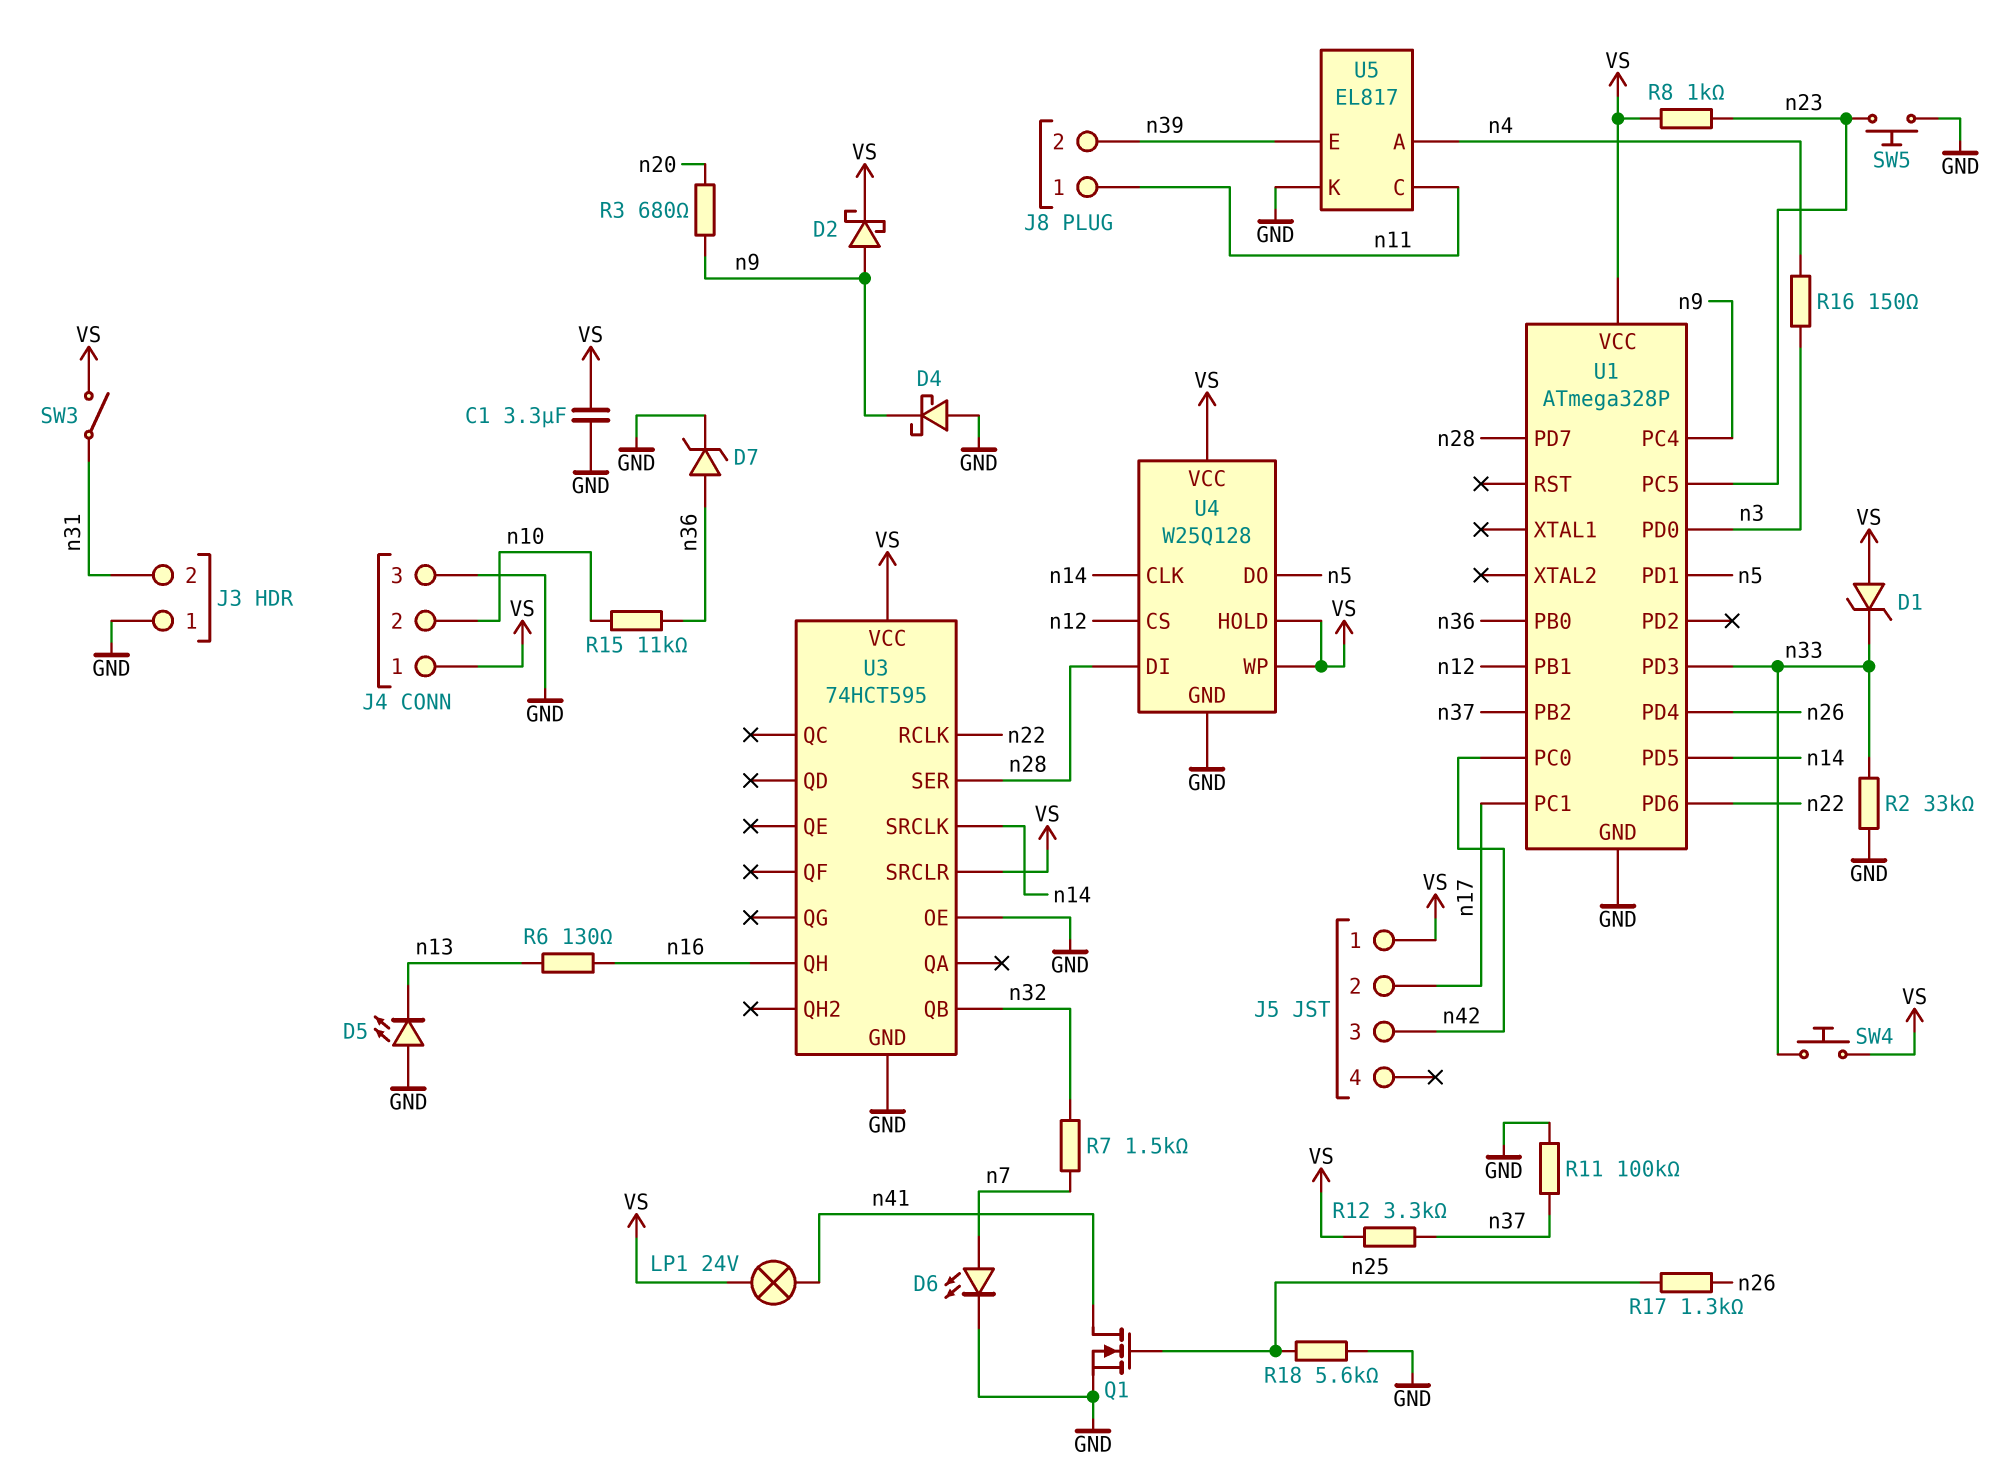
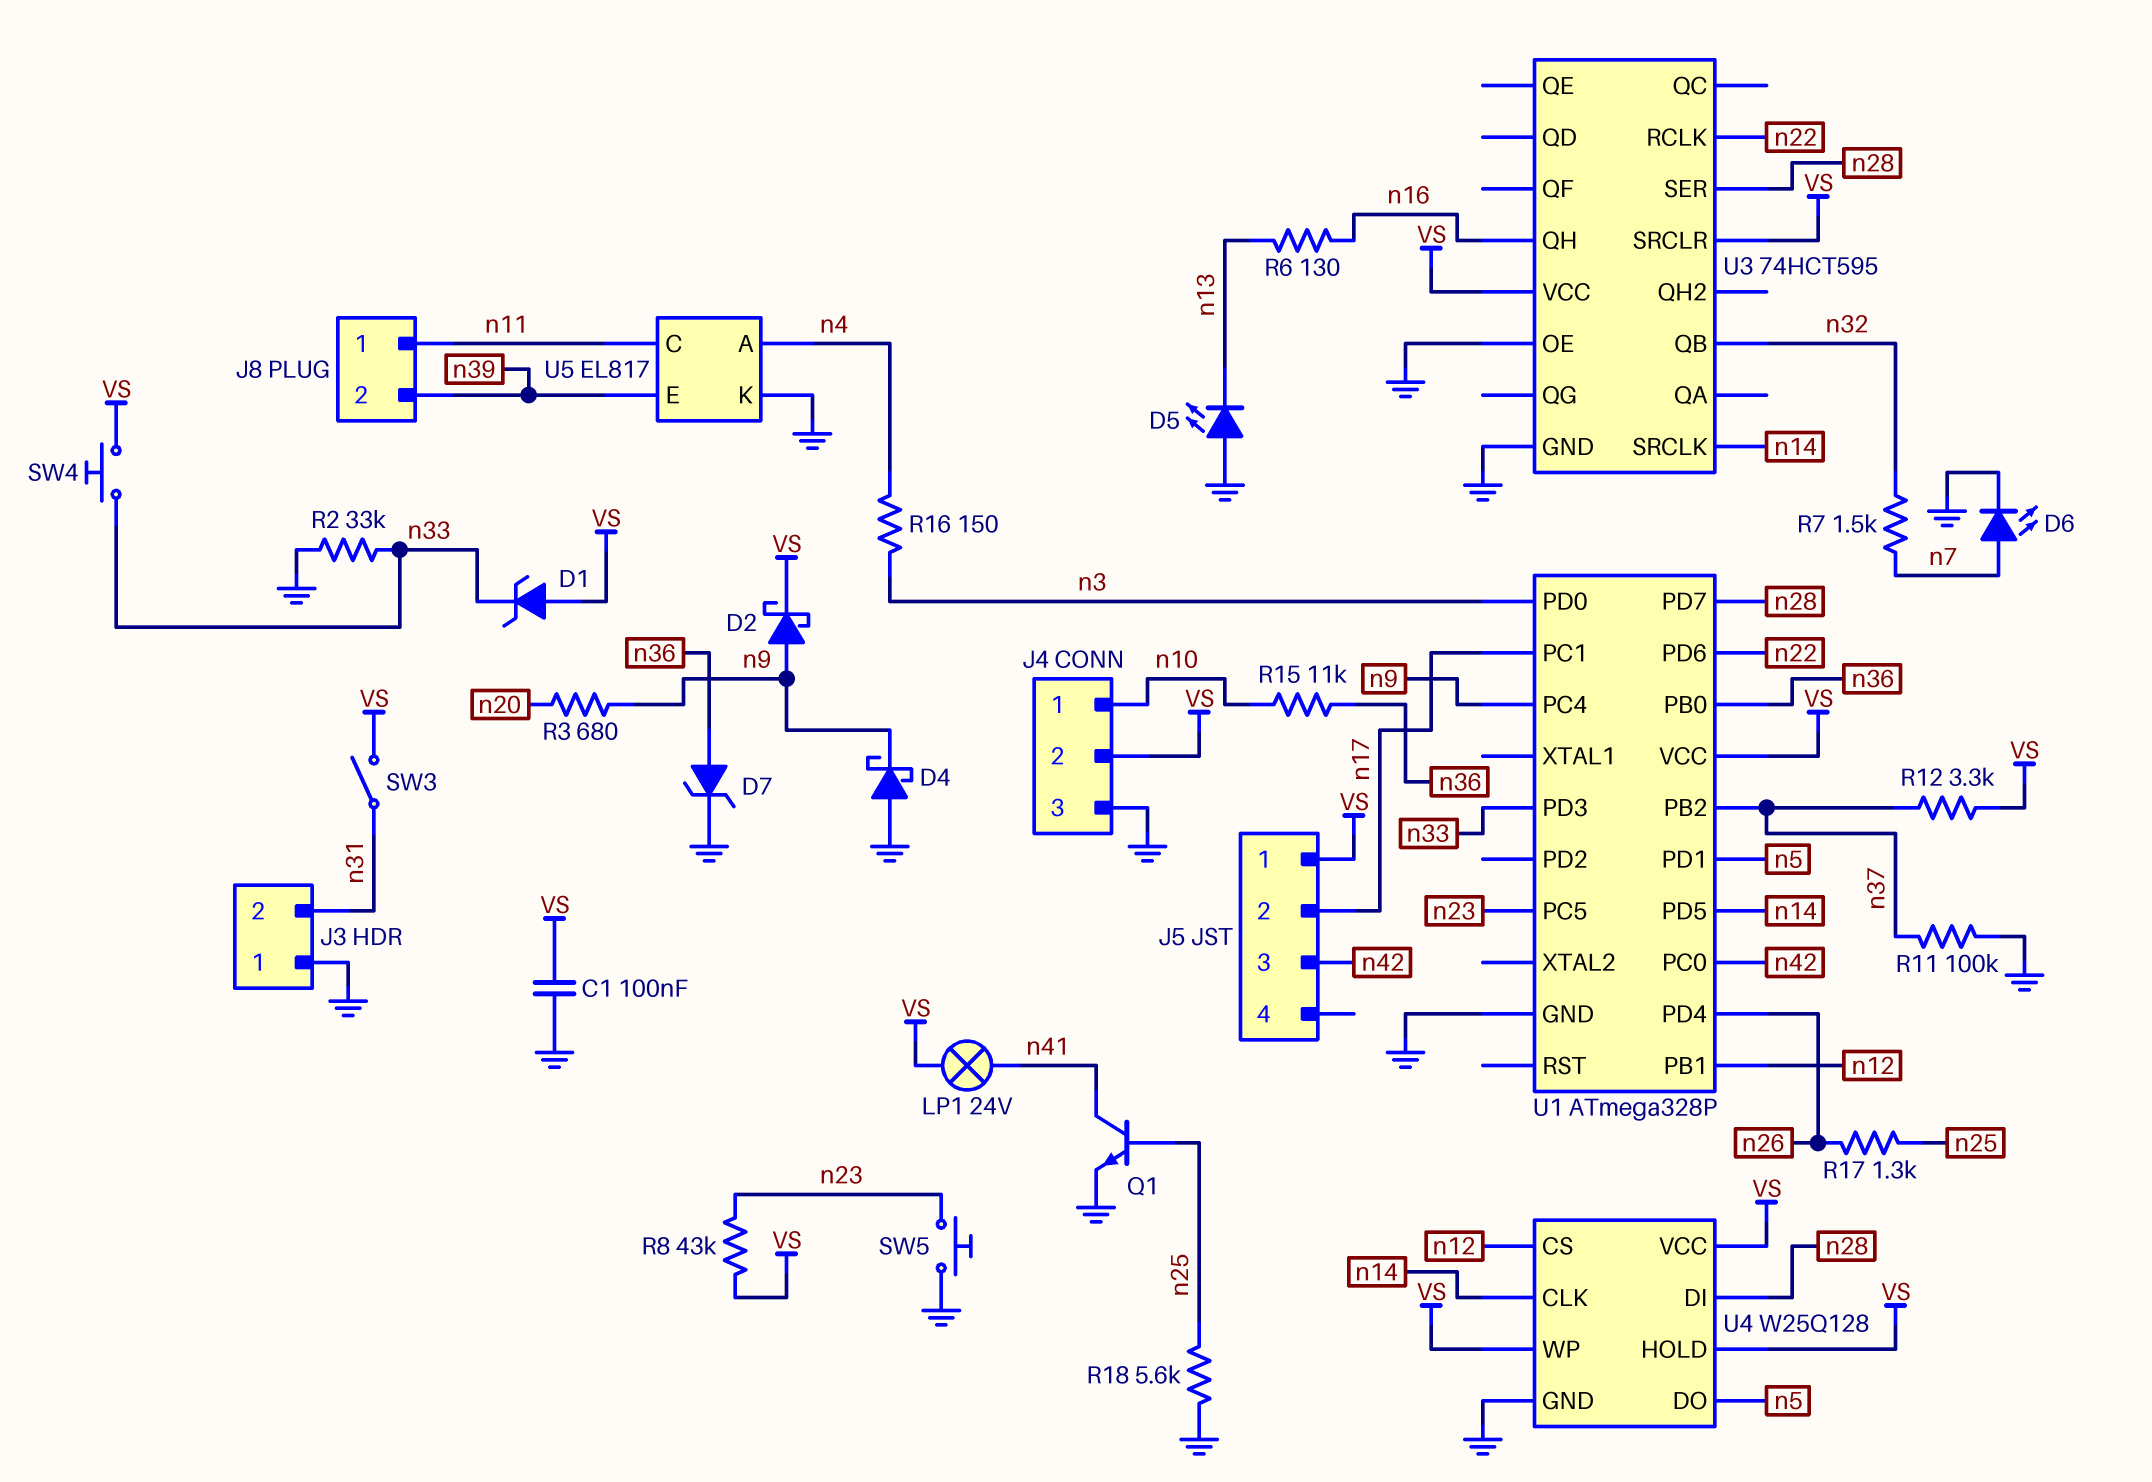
C1: 3.3uF (GND, VS) -> 100nF (GND, VS)
J4 pin 1: VS -> n10
J4 pin 2: n10 -> VS
Q1: NMOS (G n25, D n41, S GND) -> NPN (B n25, C n41, E GND)
R8: 1k (VS, n23) -> 43k (VS, n23)

